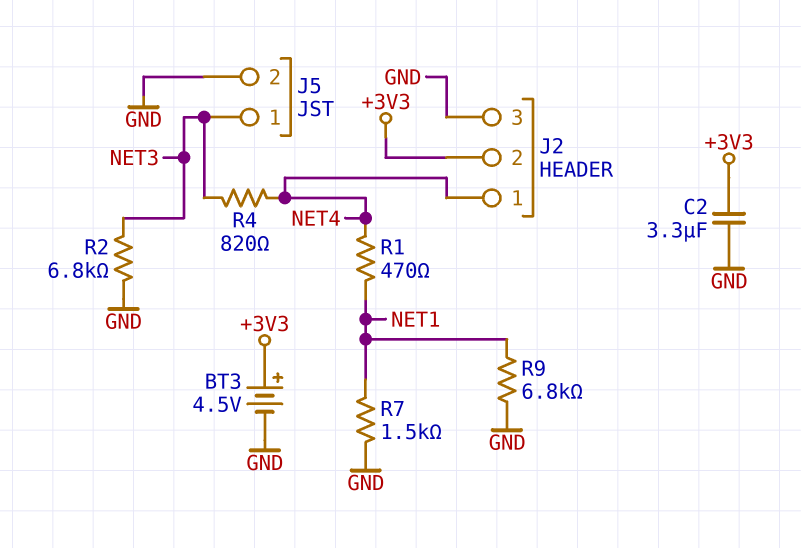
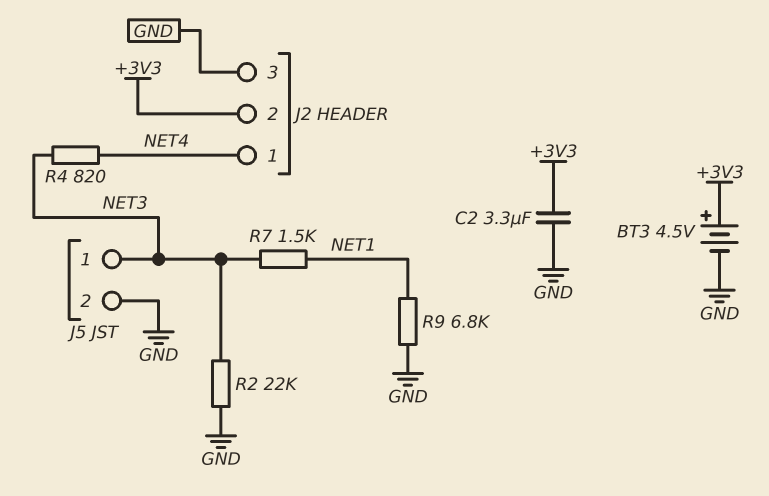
R1: 470 (NET1, NET4) -> none
R2: 6.8k (GND, NET3) -> 22k (GND, NET3)
R7: 1.5k (GND, NET1) -> 1.5k (NET1, NET3)

